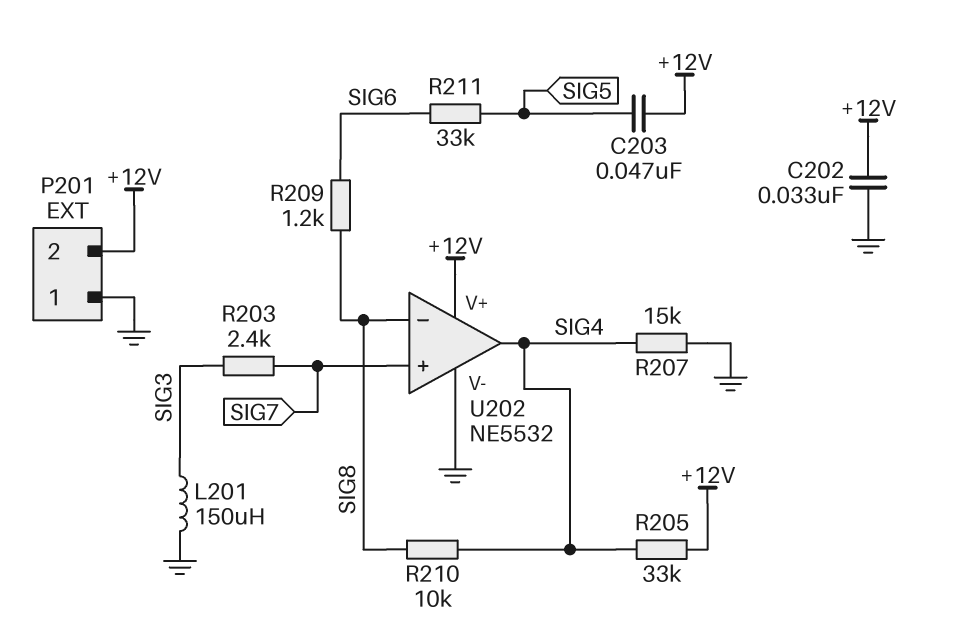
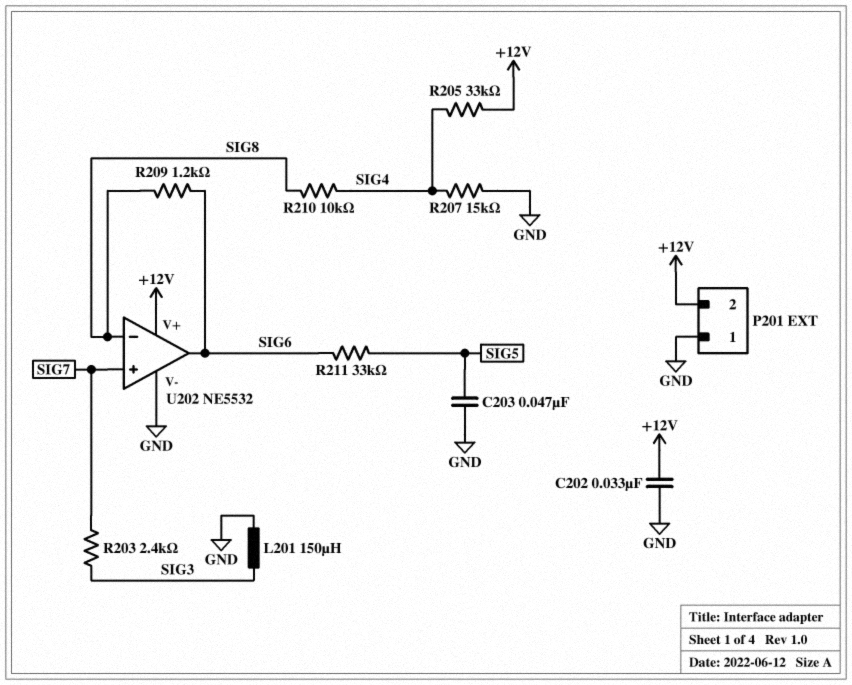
C203: 47nF (+12V, SIG5) -> 47nF (GND, SIG5)
U202 pin out: SIG4 -> SIG6

